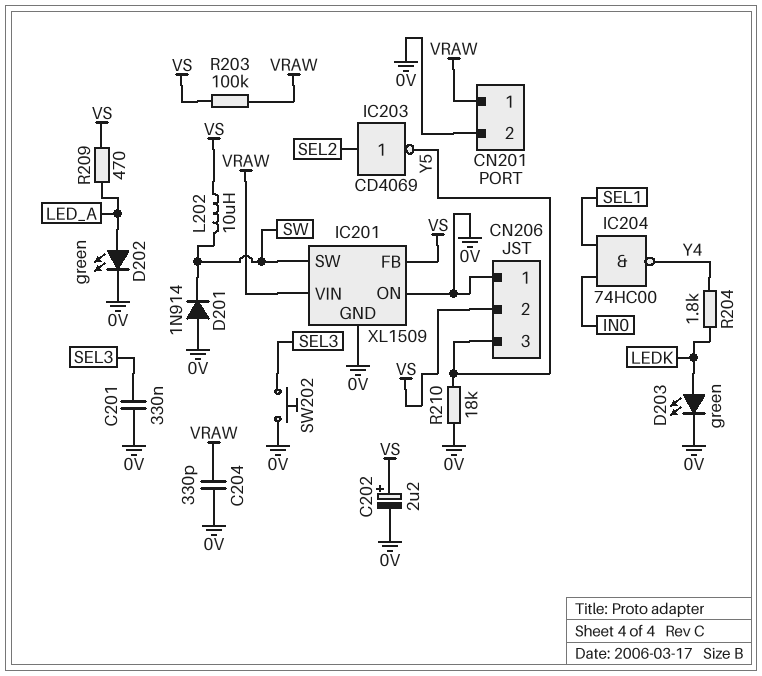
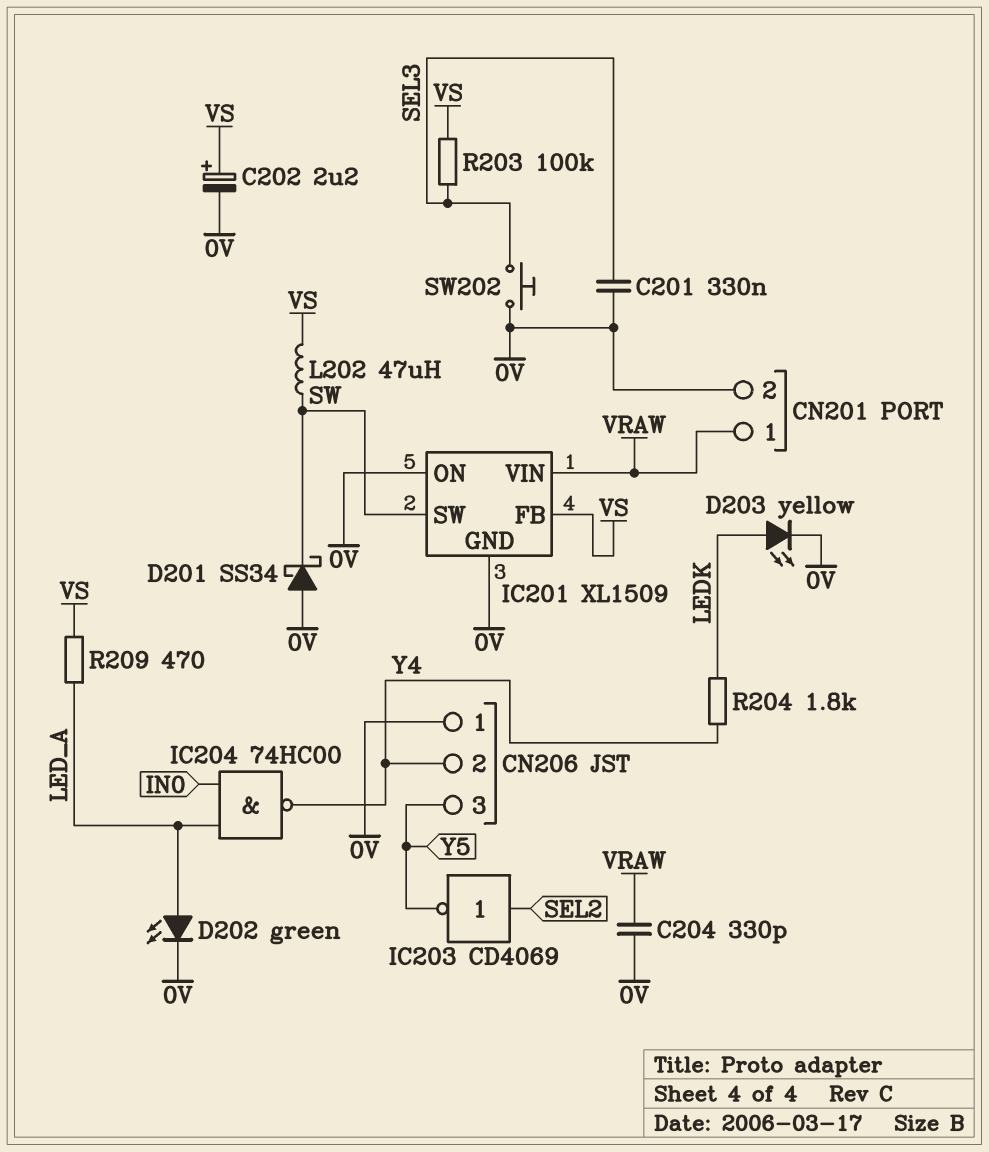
CN206 pin 2: VS -> Y4
D201: diode 1N914 (A 0V, K SW) -> schottky SS34 (A 0V, K SW)
D203: LED green (A LEDK, K 0V) -> LED yellow (A LEDK, K 0V)
IC204: NAND 74HC00 (in IN0, in SEL1, out Y4) -> NAND 74HC00 (in IN0, in LED_A, out Y4)
L202: 10uH (SW, VS) -> 47uH (SW, VS)
R203: 100k (VRAW, VS) -> 100k (SEL3, VS)
R210: 18k (0V, Y5) -> none

